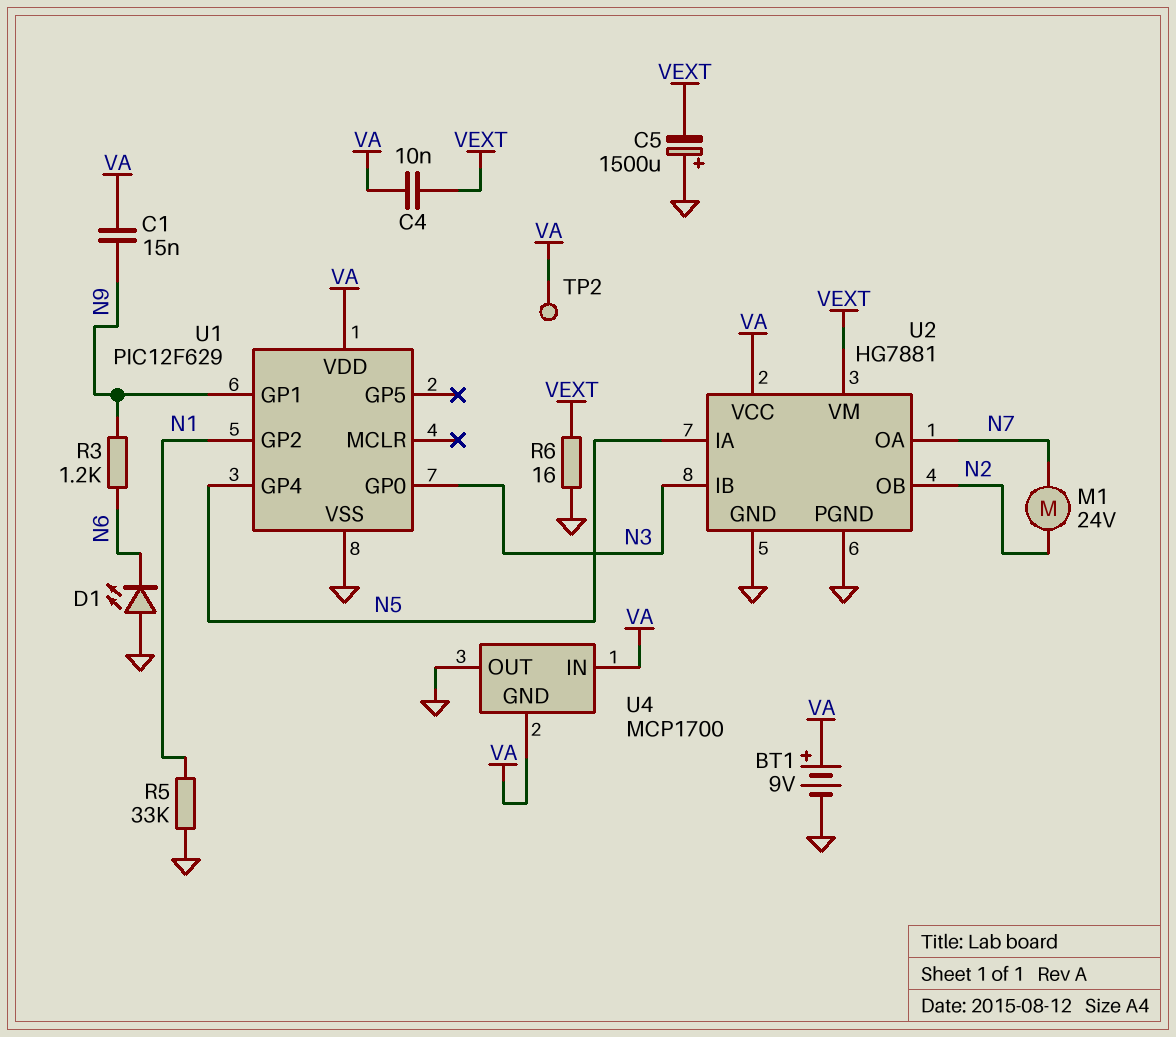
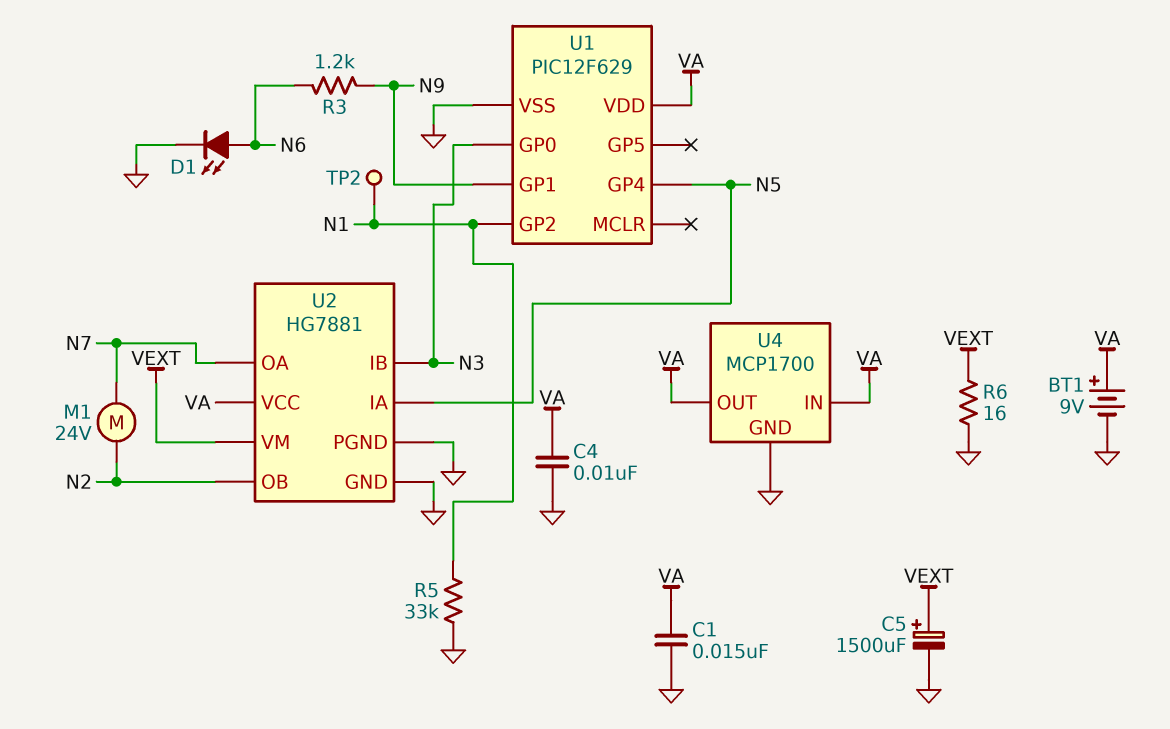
C1: 15nF (N9, VA) -> 15nF (GND, VA)
C4: 10nF (VA, VEXT) -> 10nF (GND, VA)
C5: 1500uF (plus GND, minus VEXT) -> 1500uF (plus VEXT, minus GND)
D1: LED (A GND, K N6) -> LED (A N6, K GND)
TP2: test point (VA) -> test point (N1)
U4 pin GND: VA -> GND
U4 pin OUT: GND -> VA

